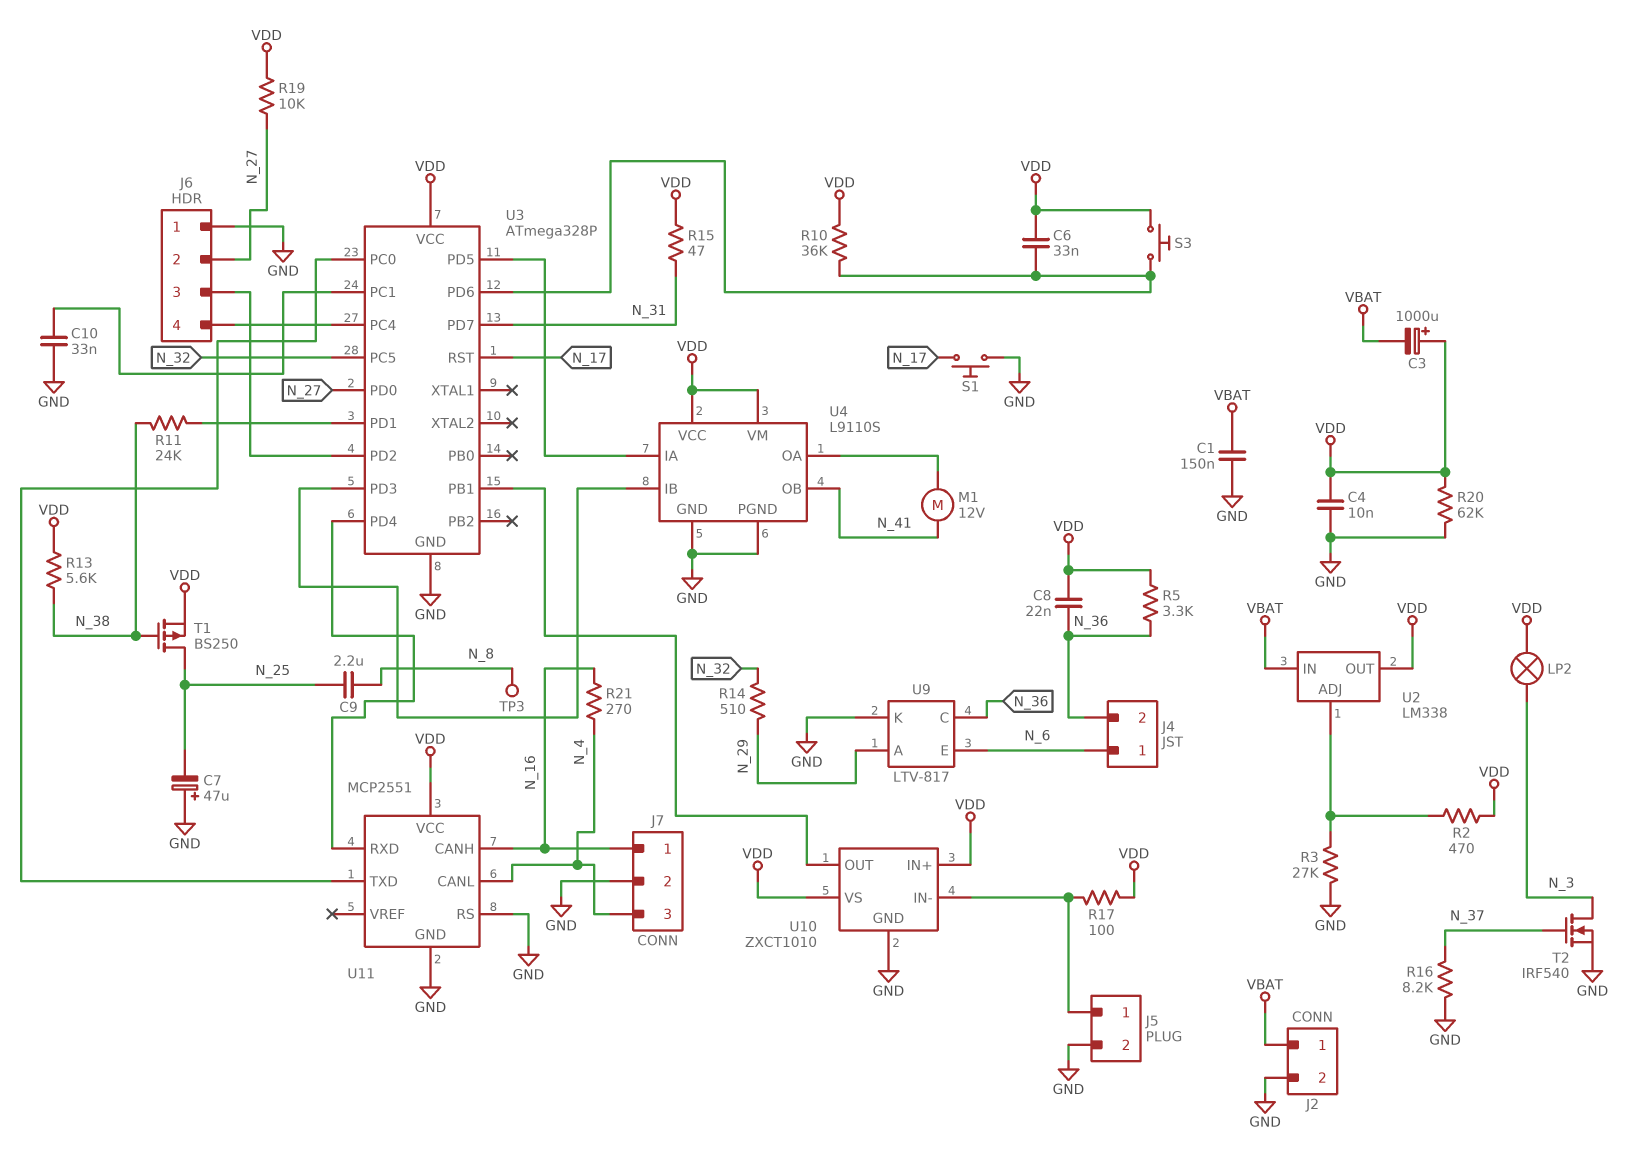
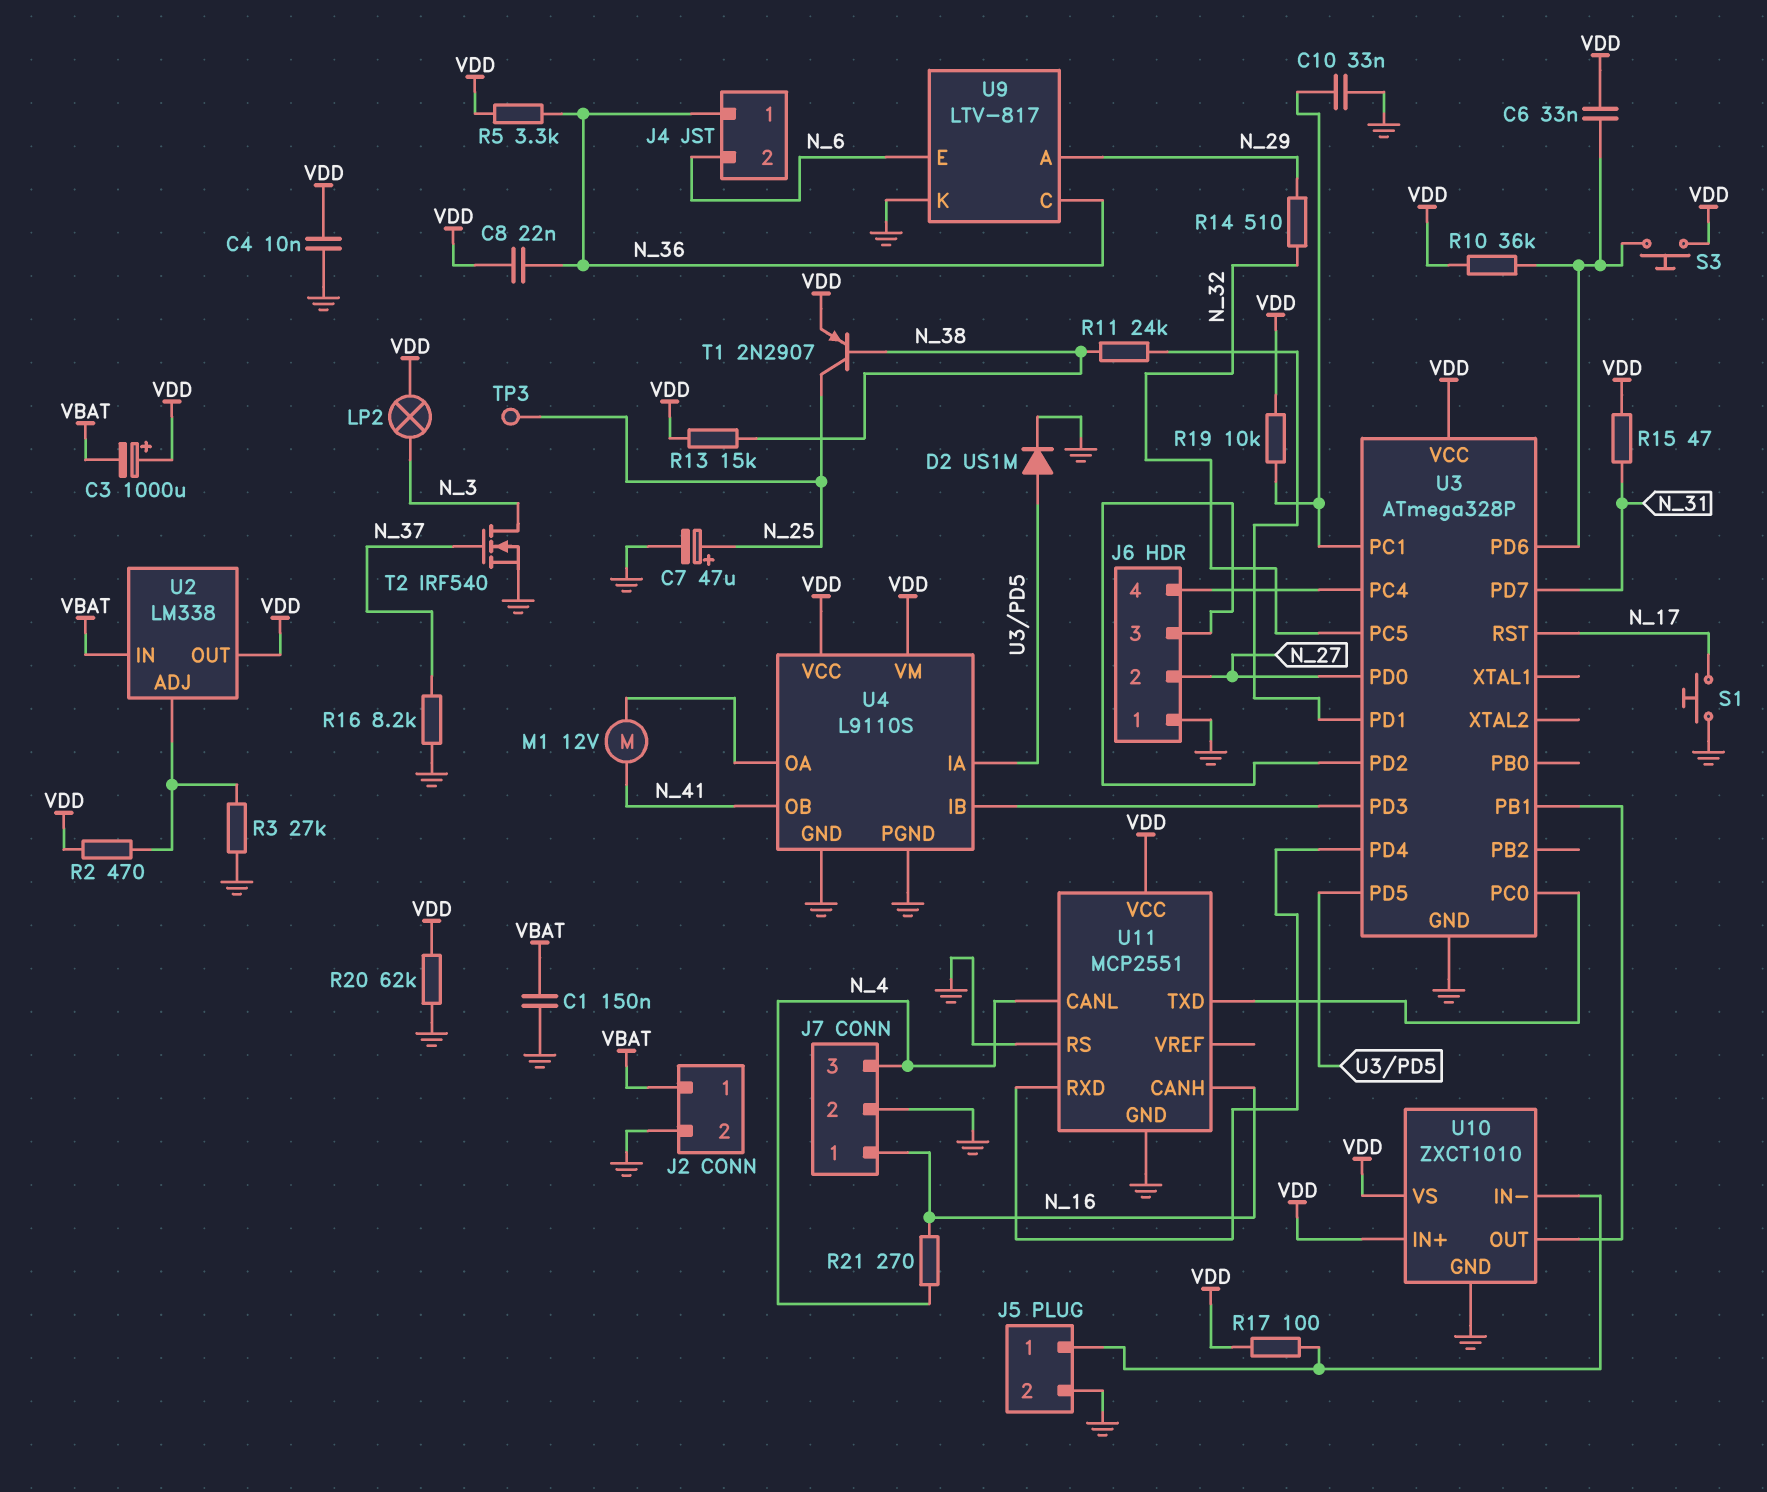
C7: 47uF (plus GND, minus N_25) -> 47uF (plus N_25, minus GND)
C9: 2.2uF (N_8, N_25) -> none
D2: none -> diode US1M (A U3/PD5, K GND)
J4 pin 1: N_6 -> N_36
J4 pin 2: N_36 -> N_6
R13: 5.6k (N_38, VDD) -> 15k (N_38, VDD)
R19: 10k (N_27, VDD) -> 10k (U3/PC1, VDD)
T1: PMOS BS250 (G N_38, D N_25, S VDD) -> PNP 2N2907 (B N_38, C N_25, E VDD)
TP3: test point (N_8) -> test point (N_25)

